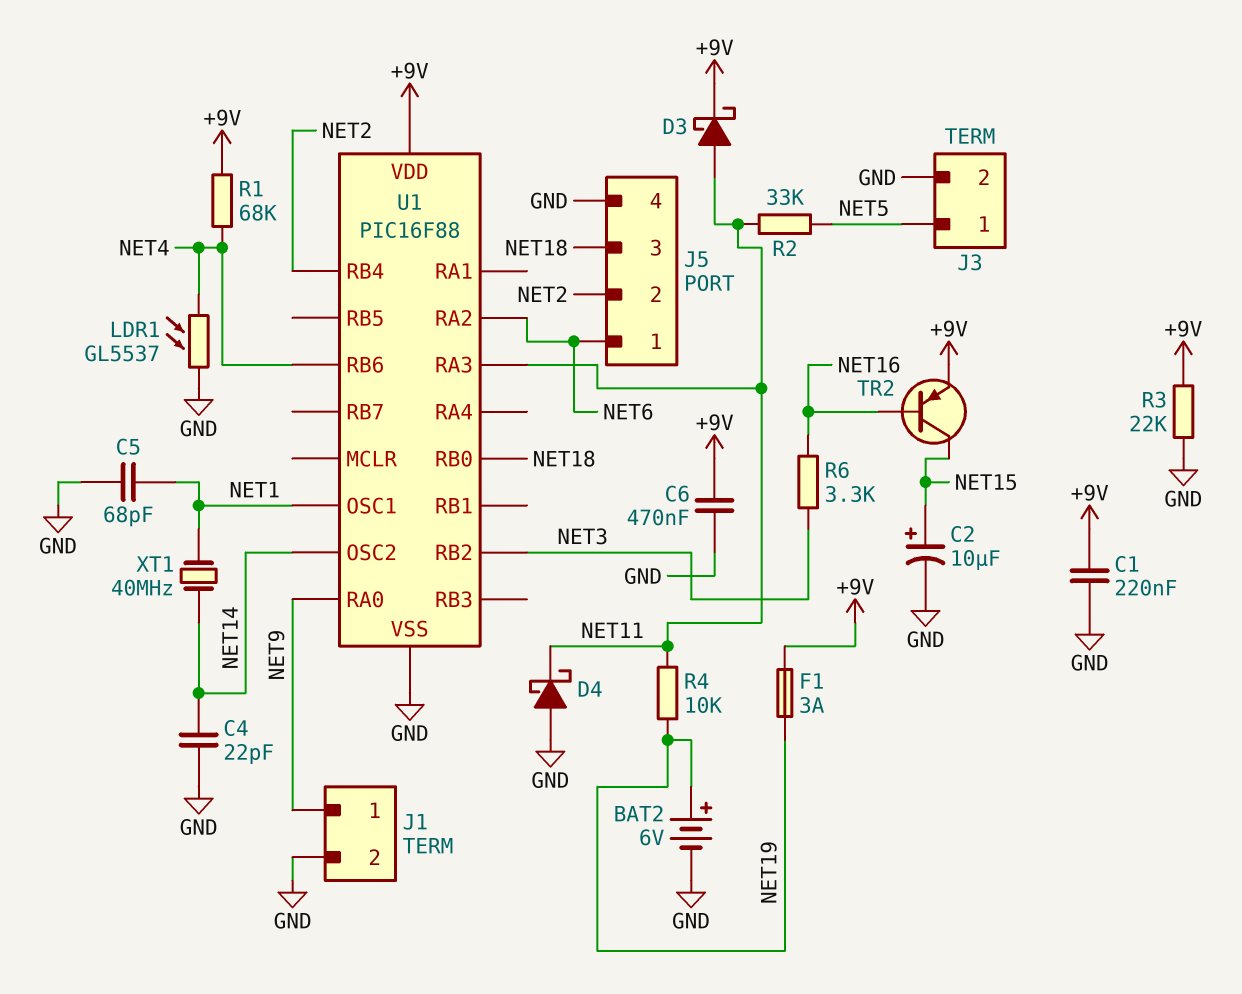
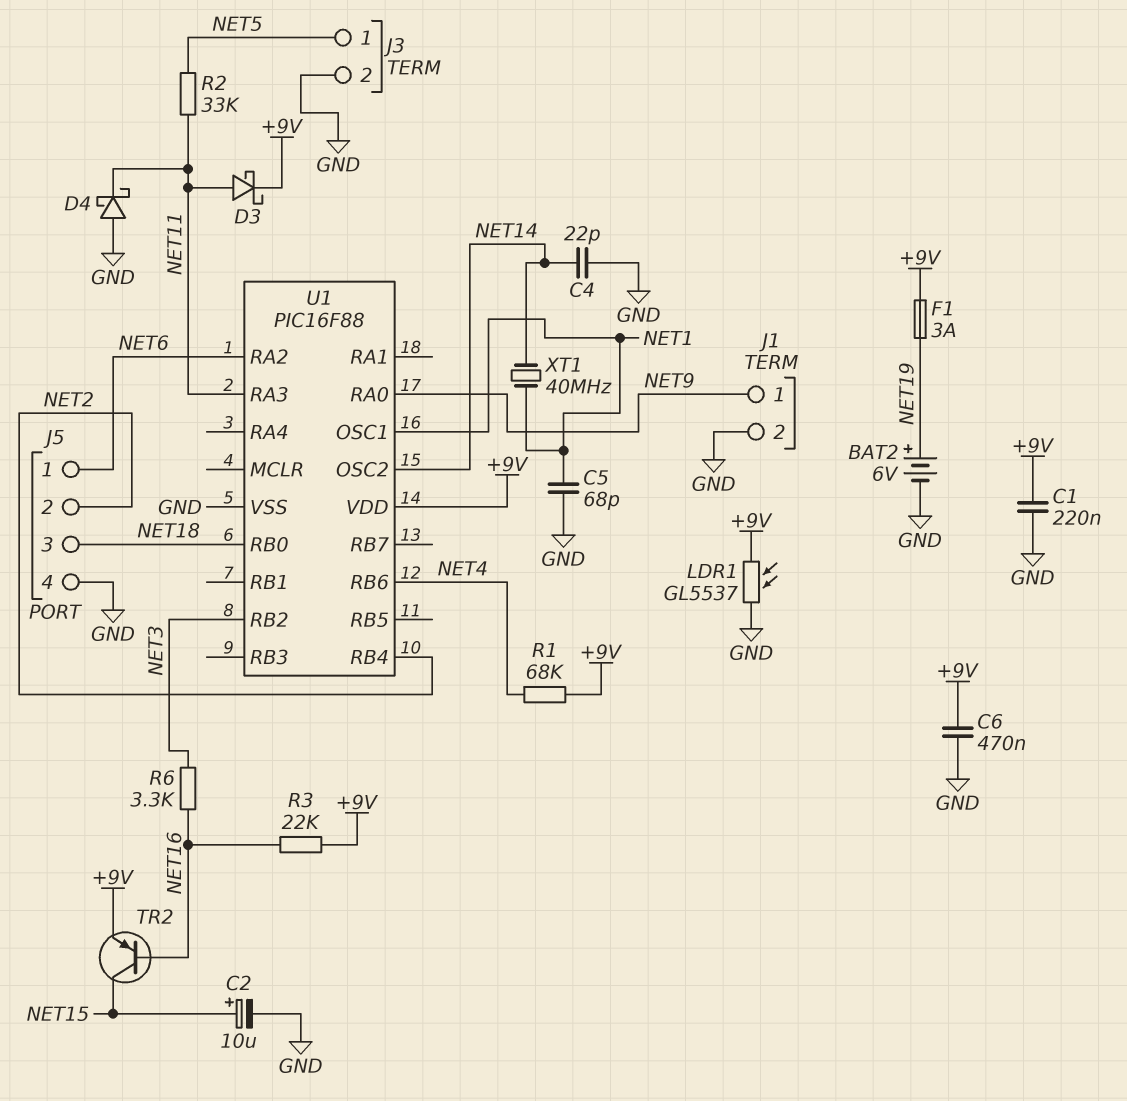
LDR1: GL5537 (GND, NET4) -> GL5537 (+9V, GND)
R3: 22k (+9V, GND) -> 22k (+9V, NET16)
R4: 10k (NET11, NET19) -> none

